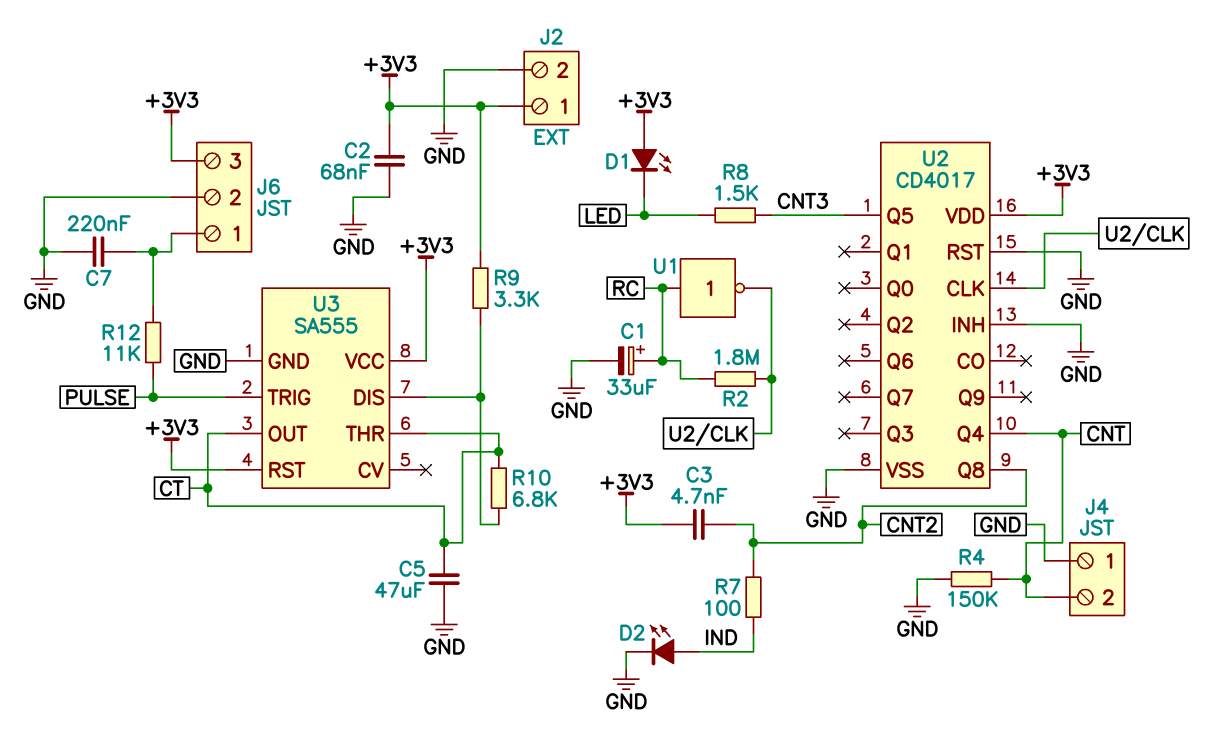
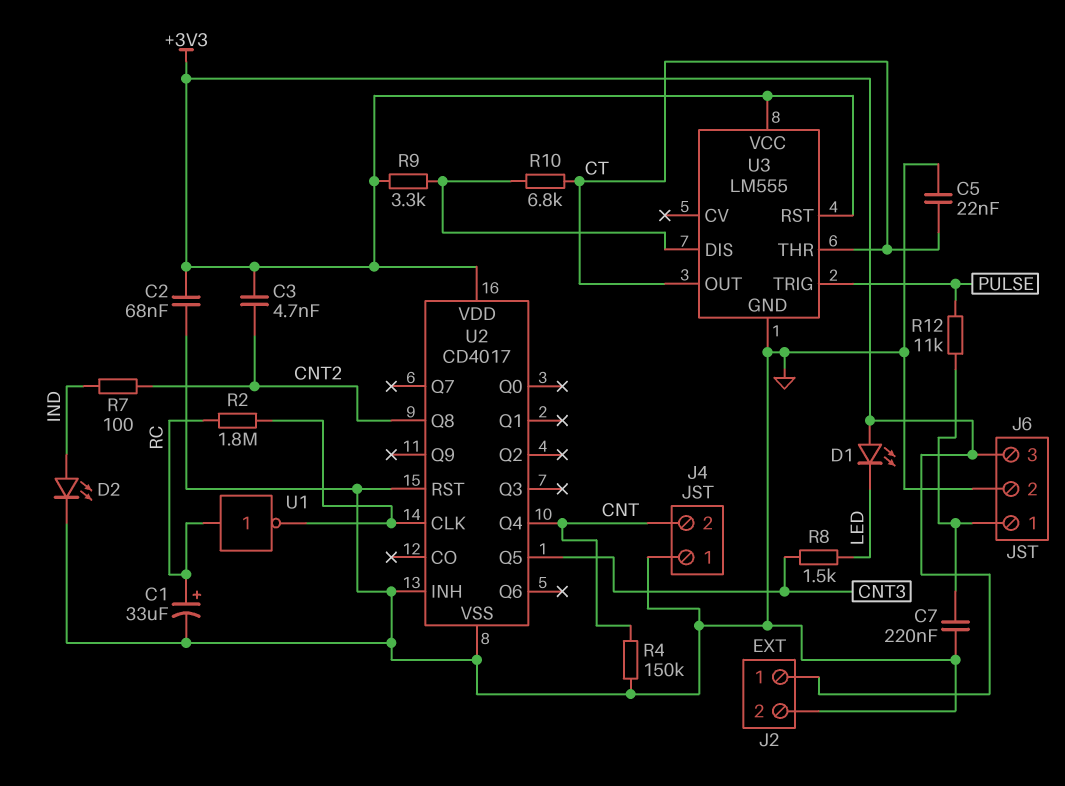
C5: 47uF (CT, GND) -> 22nF (CT, GND)
U3: SA555 -> LM555

